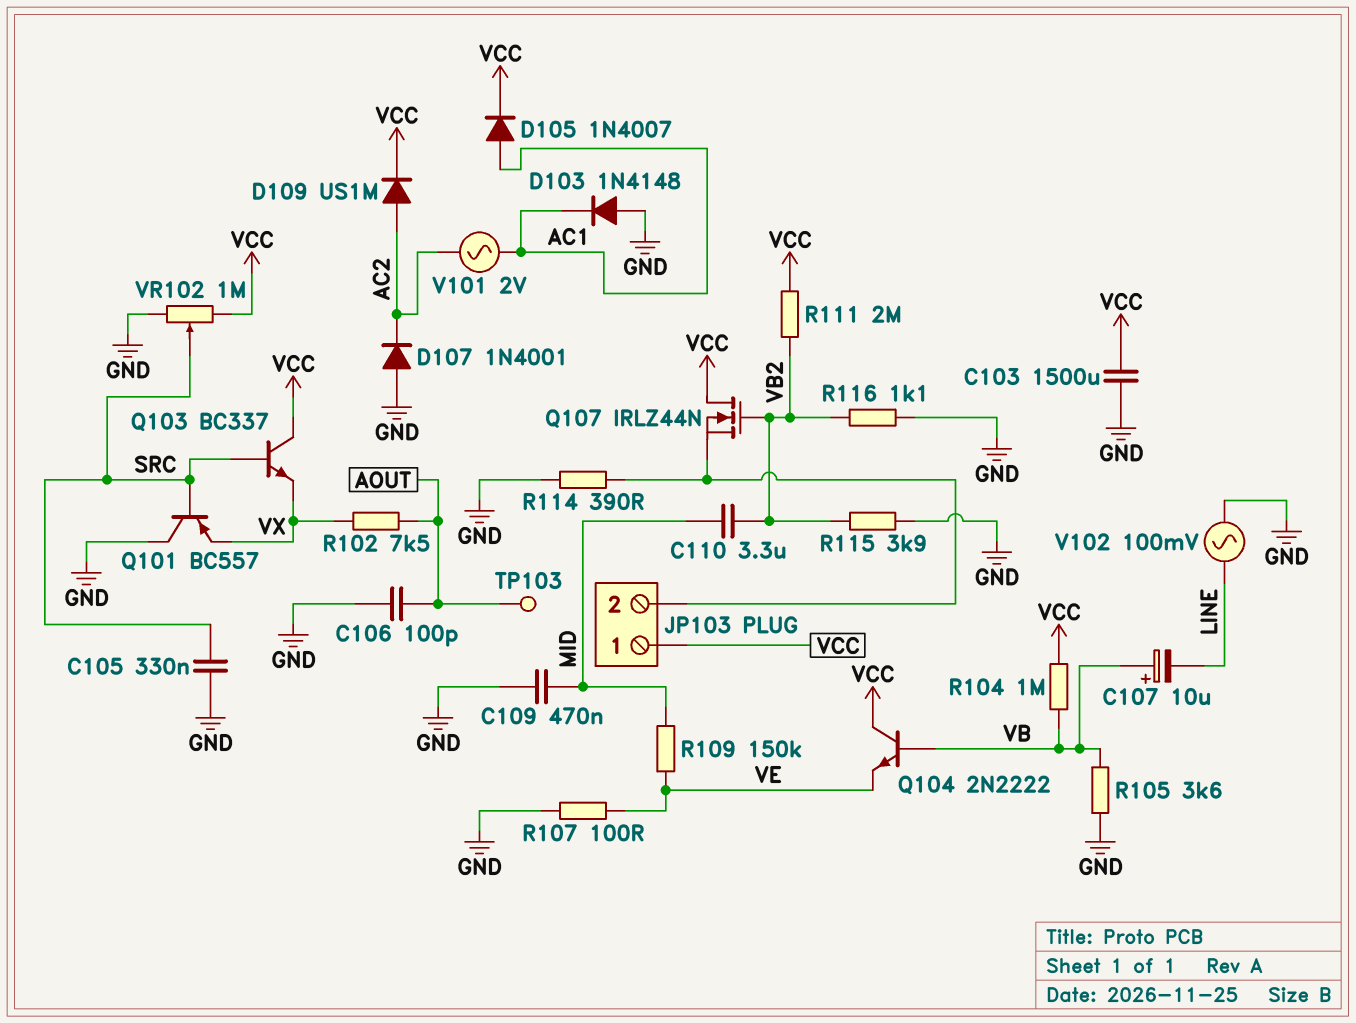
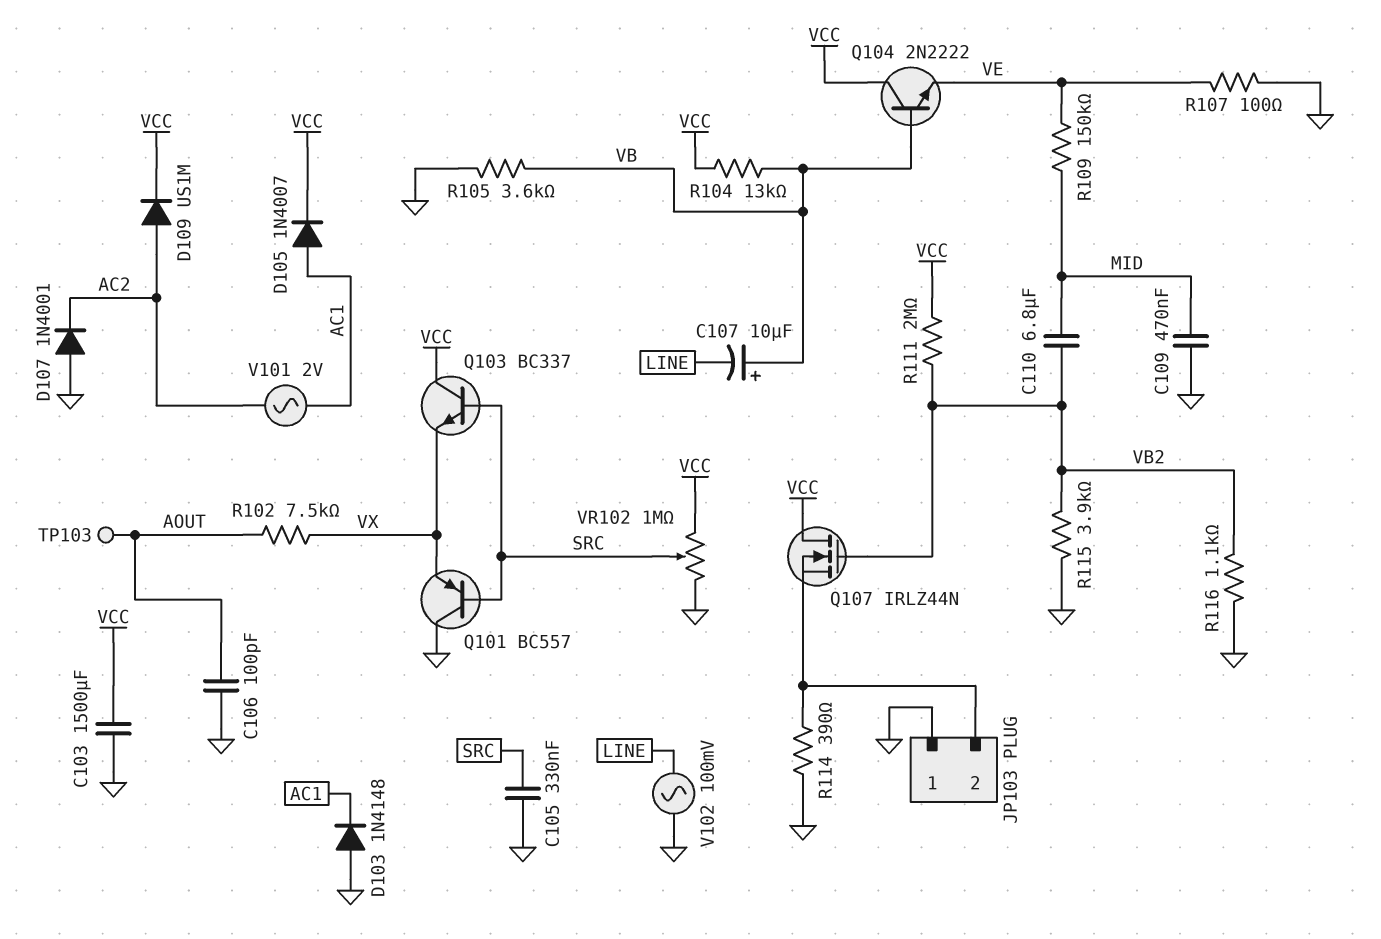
C110: 3.3uF (MID, VB2) -> 6.8uF (MID, VB2)
JP103 pin 1: VCC -> GND
R104: 1M (VB, VCC) -> 13k (VB, VCC)

